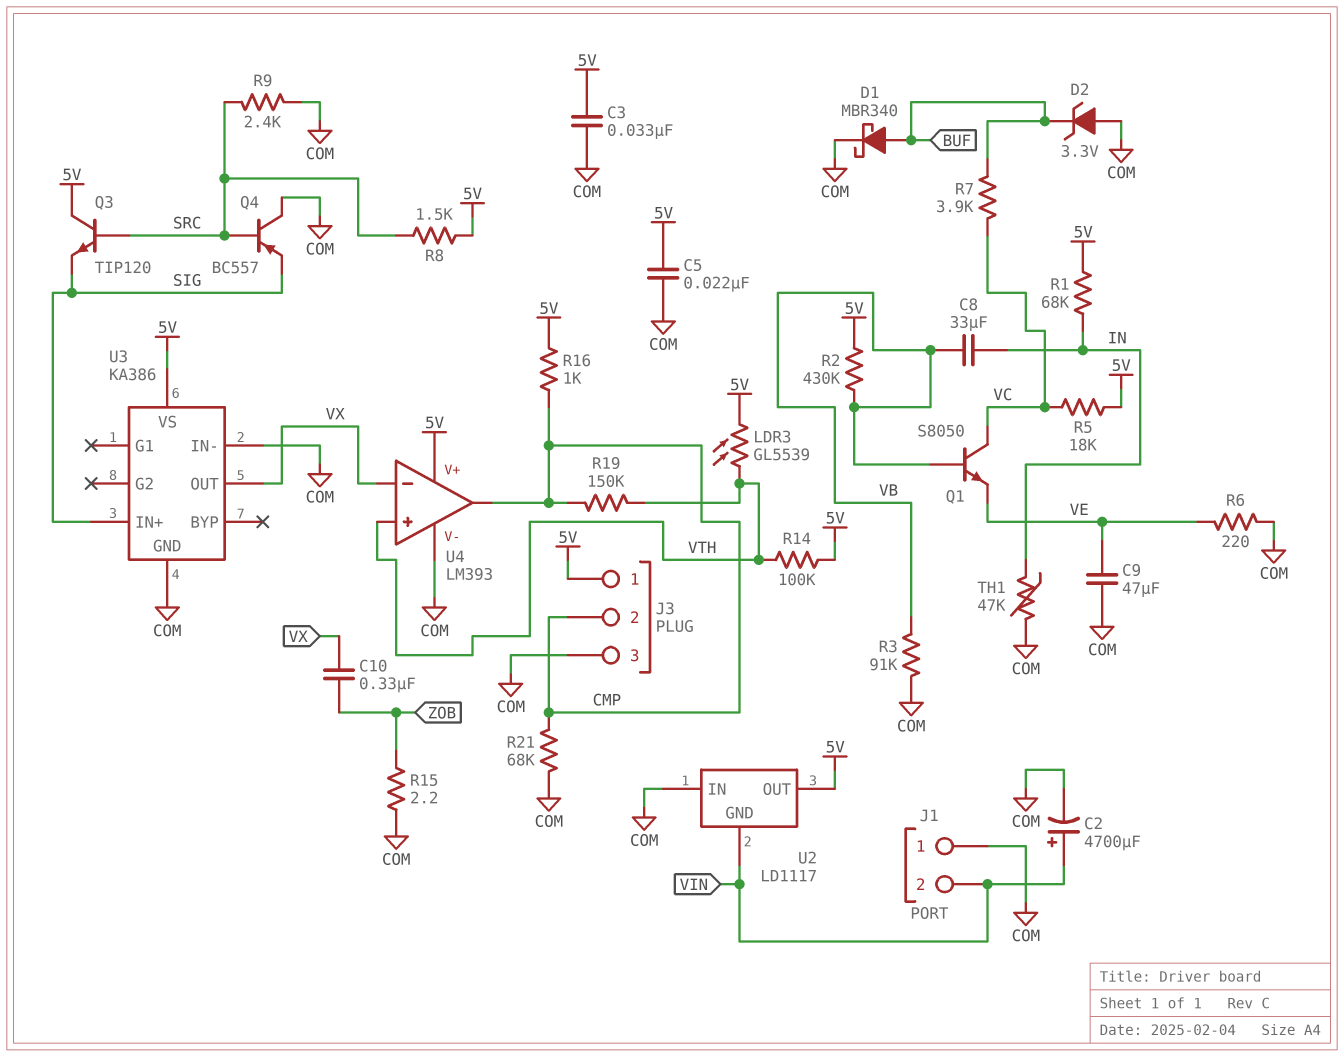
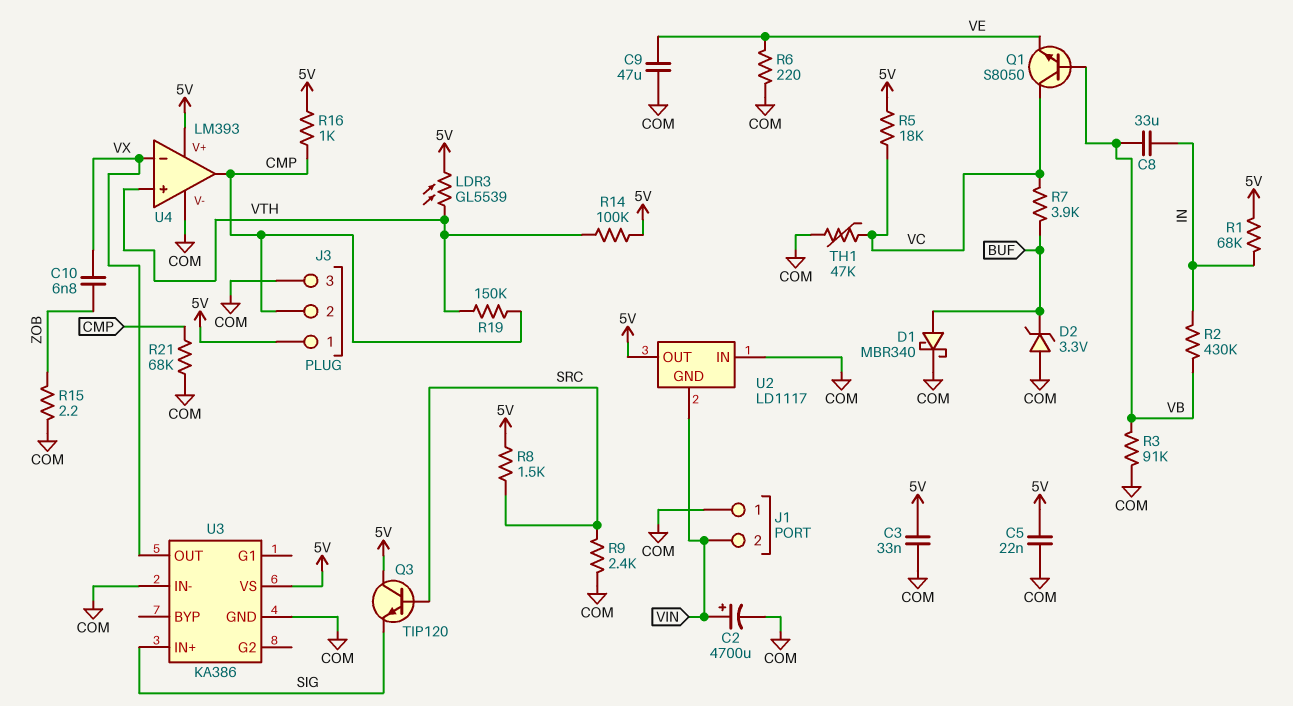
C10: 330nF (VX, ZOB) -> 6.8nF (VX, ZOB)
Q4: PNP BC557 (B SRC, C COM, E SIG) -> none
R2: 430k (5V, VB) -> 430k (IN, VB)
TH1: 47k (COM, IN) -> 47k (COM, VC)

